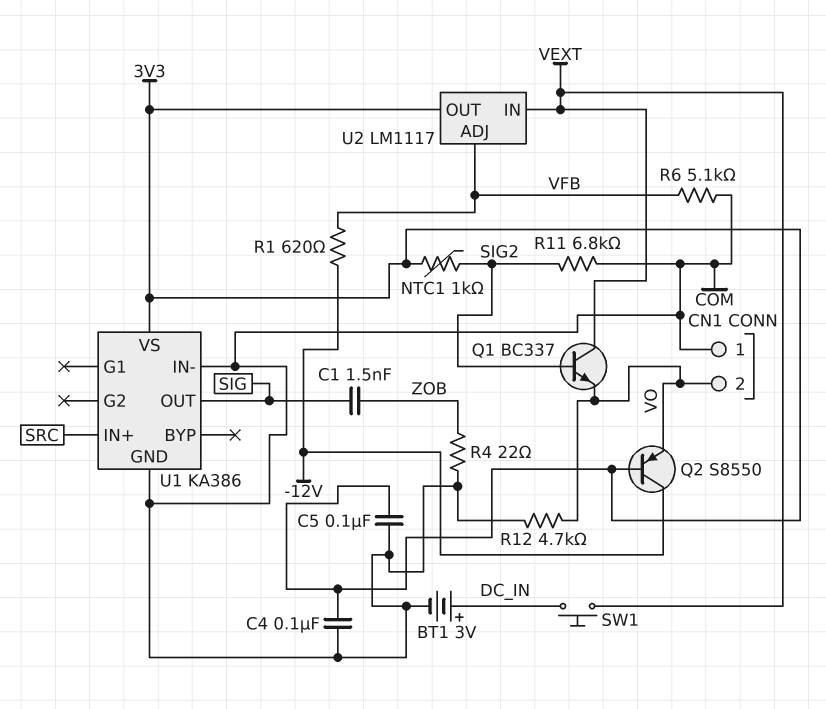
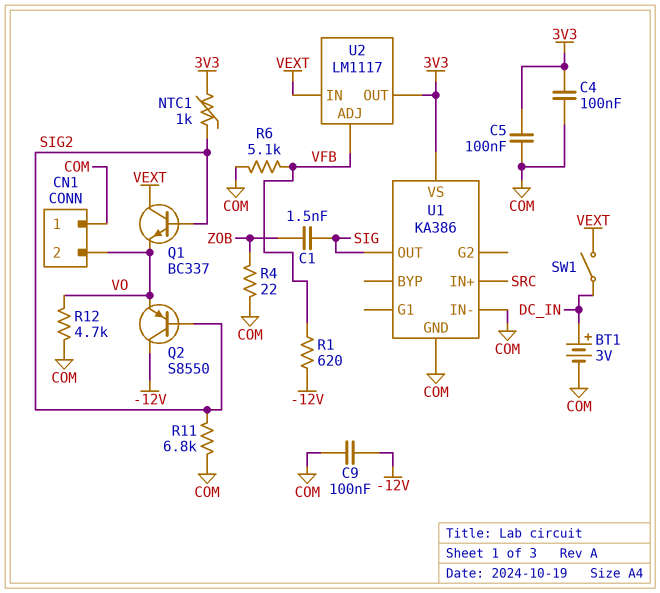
C9: none -> 100nF (-12V, COM)
Q2: PNP S8550 (B 3V3, C -12V, E VO) -> PNP S8550 (B SIG2, C -12V, E VO)
SW1: button (DC_IN, VEXT) -> switch (DC_IN, VEXT)

